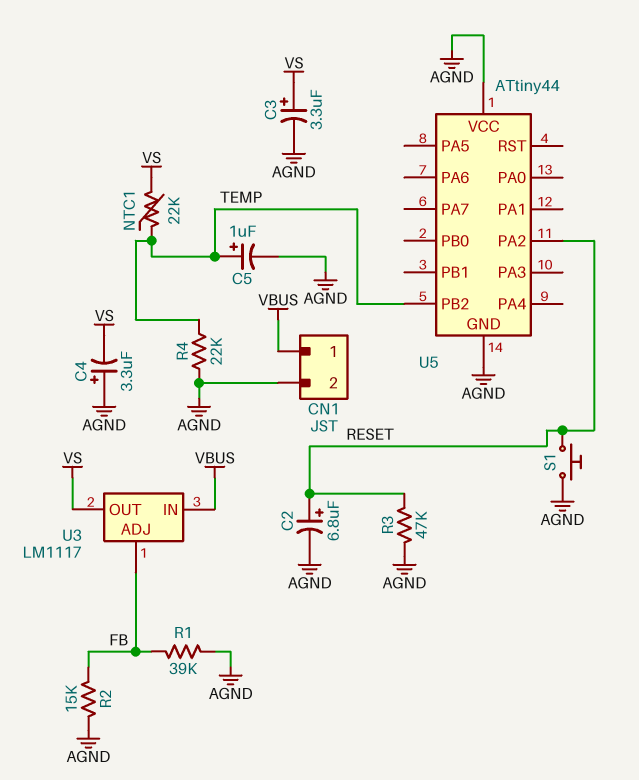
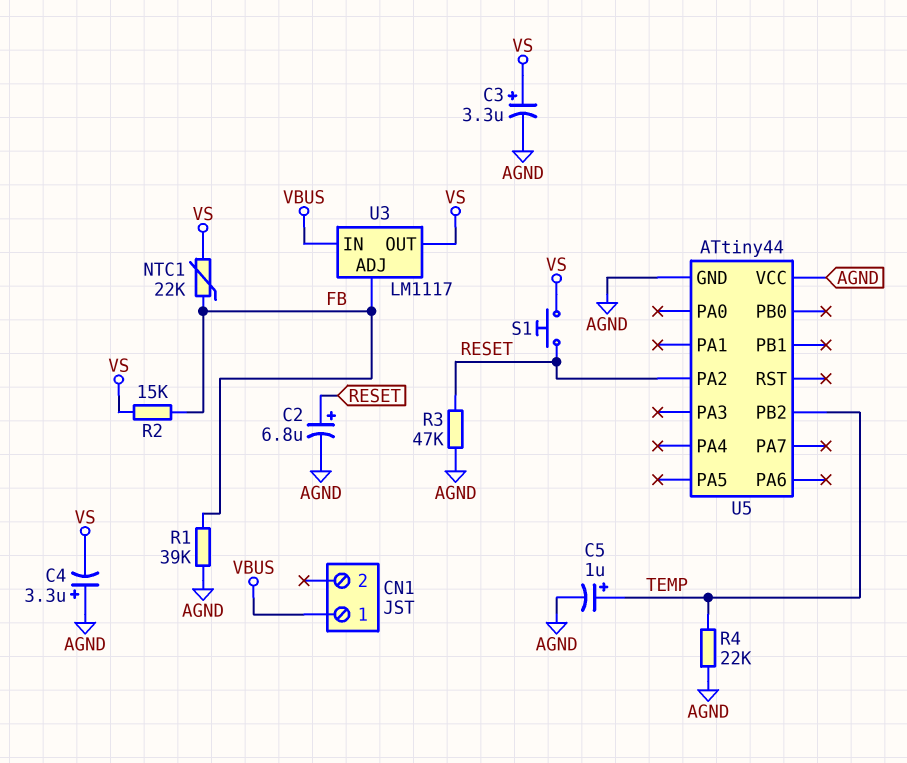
CN1 pin 2: AGND -> none
NTC1: 22k (TEMP, VS) -> 22k (FB, VS)
R2: 15k (AGND, FB) -> 15k (FB, VS)
S1: button (AGND, RESET) -> button (RESET, VS)

